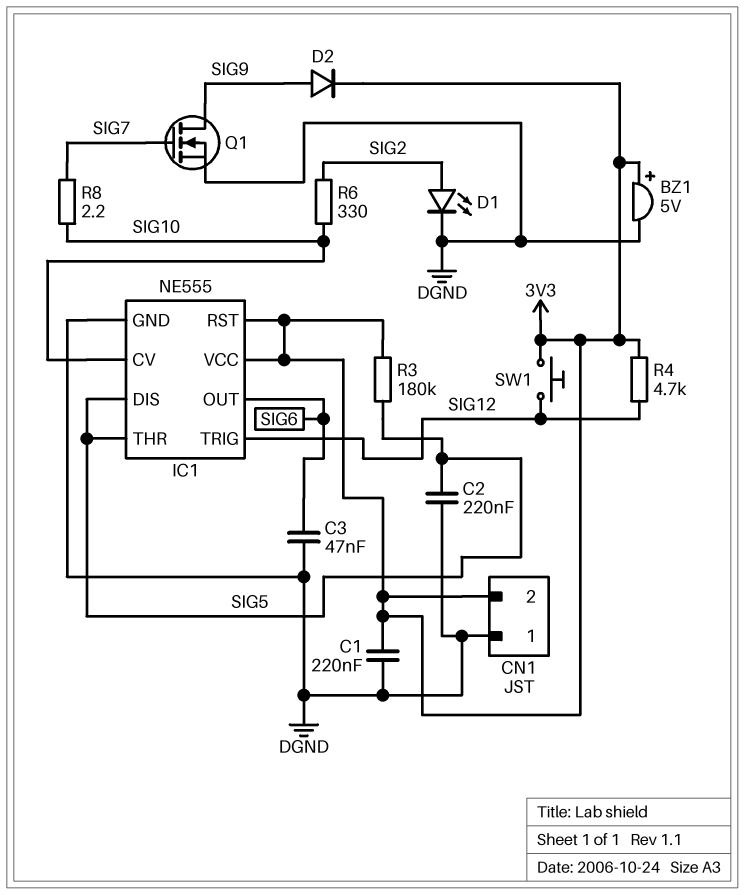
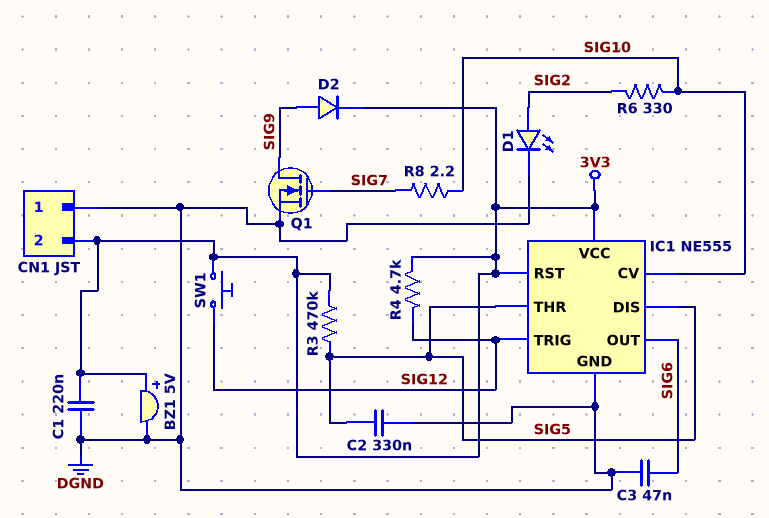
C2: 220nF (DGND, SIG5) -> 330nF (DGND, SIG5)
R3: 180k (3V3, SIG5) -> 470k (3V3, SIG5)

